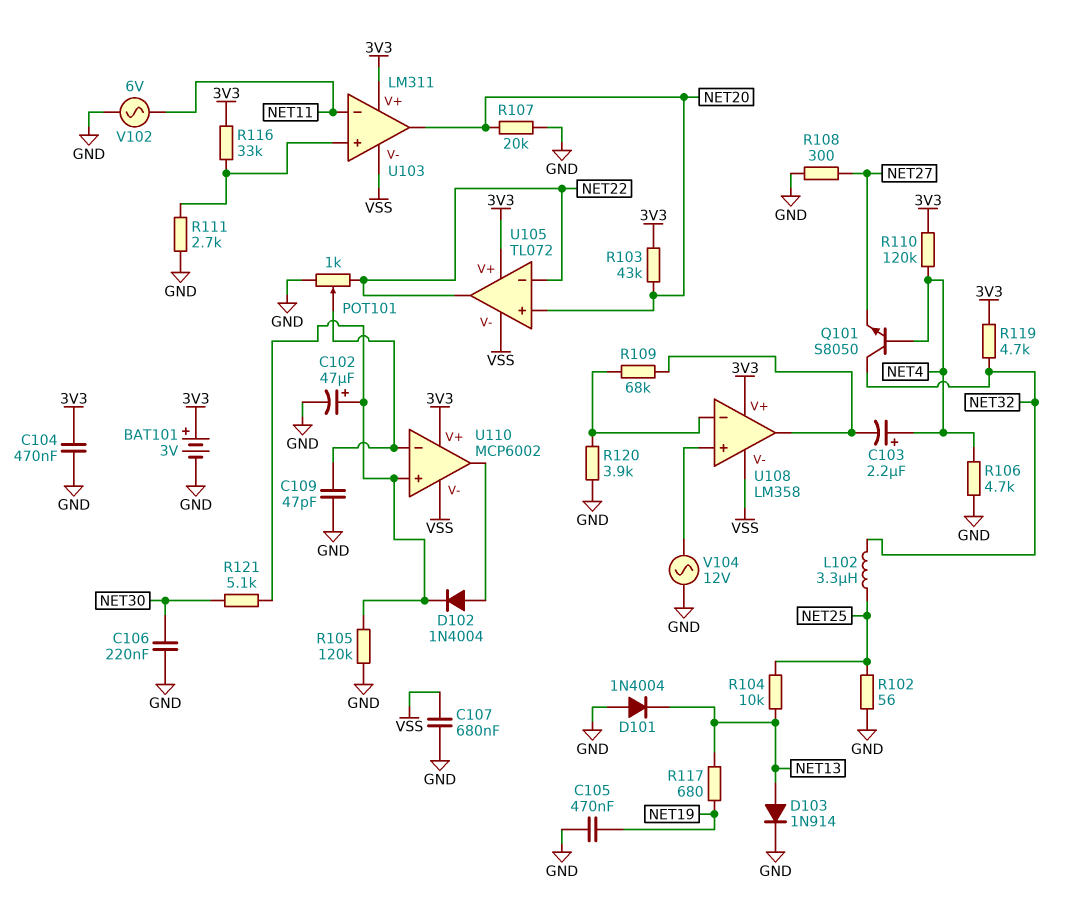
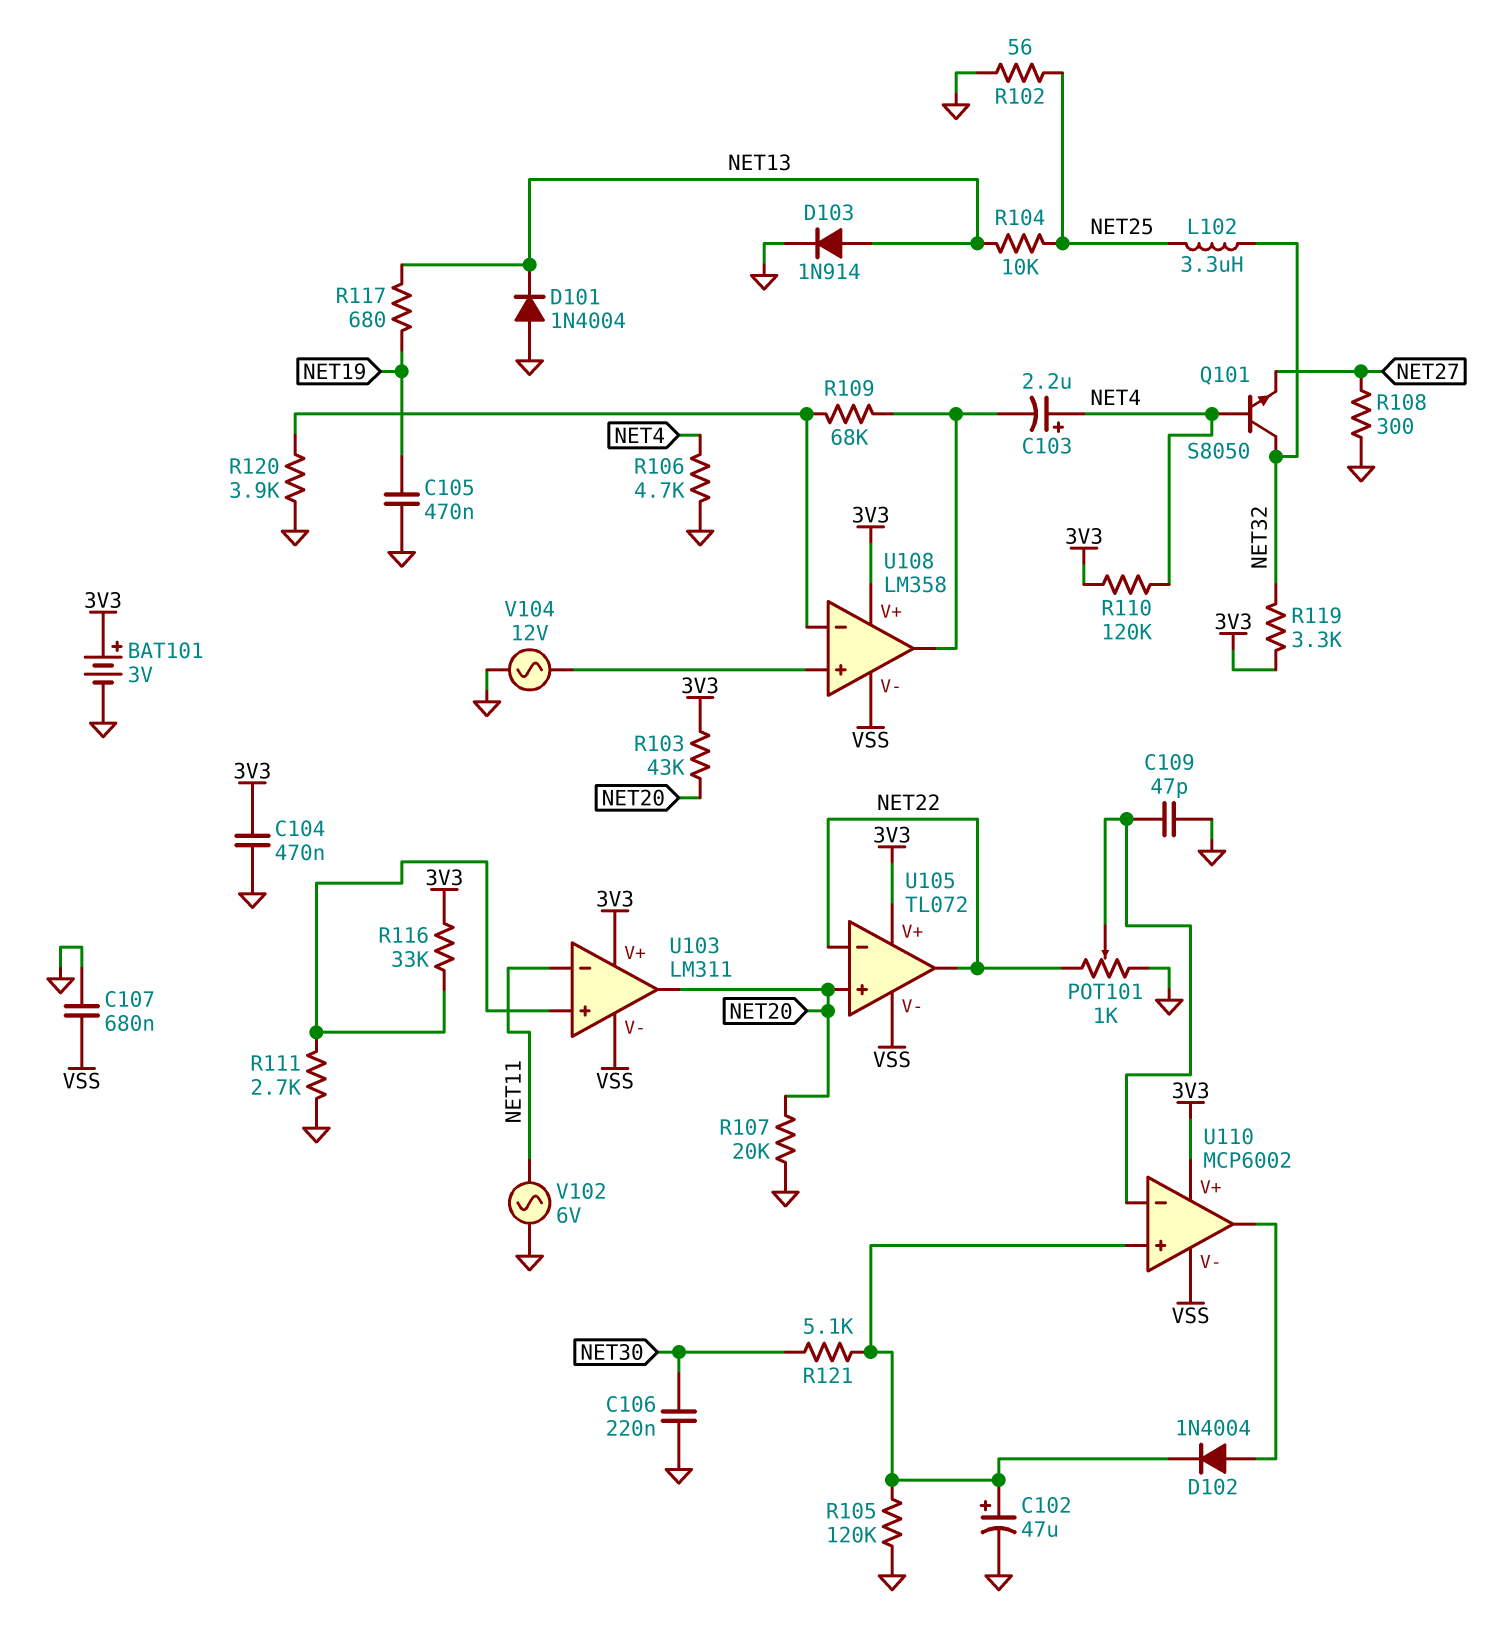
R119: 4.7k (3V3, NET32) -> 3.3k (3V3, NET32)

